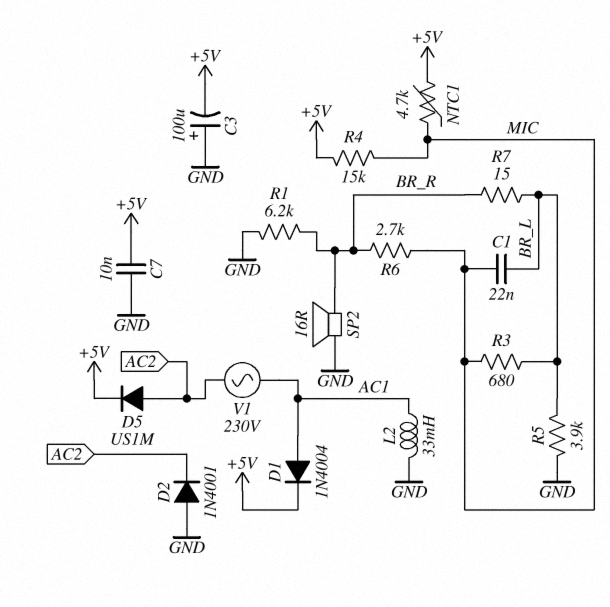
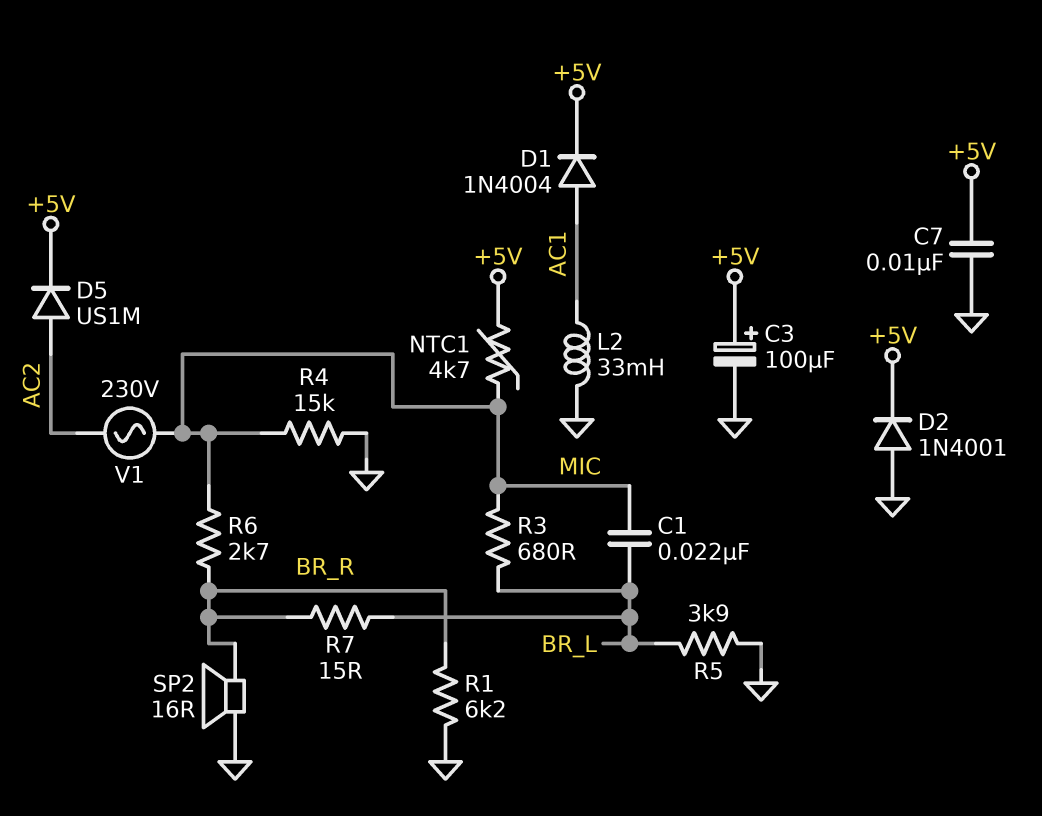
C3: 100uF (plus GND, minus +5V) -> 100uF (plus +5V, minus GND)
D2: diode 1N4001 (A GND, K AC2) -> diode 1N4001 (A GND, K +5V)
R4: 15k (+5V, MIC) -> 15k (GND, MIC)
V1: AC 230V (AC1, AC2) -> AC 230V (AC2, MIC)

